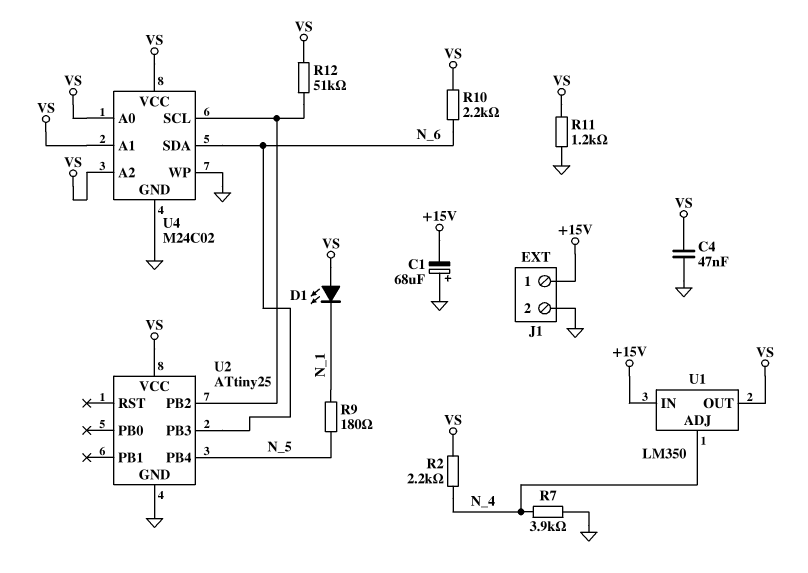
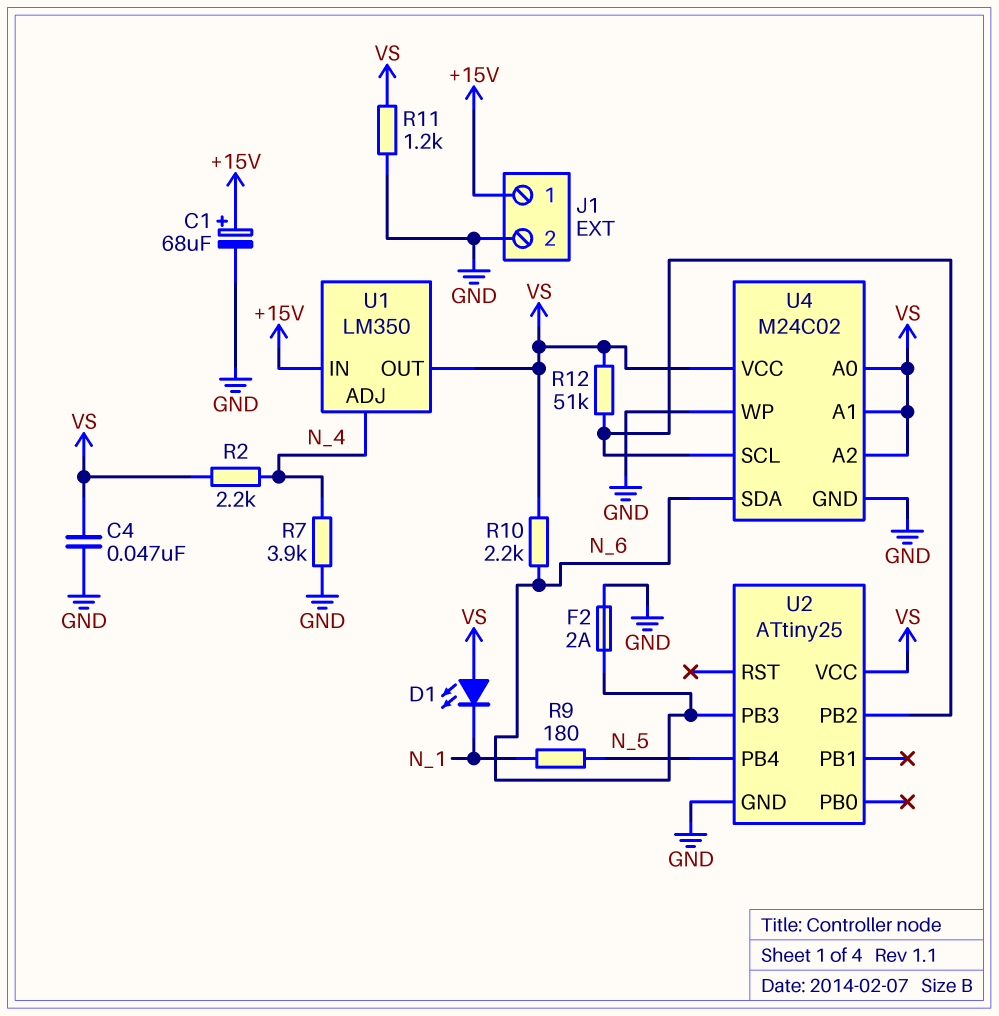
C1: 68uF (plus GND, minus +15V) -> 68uF (plus +15V, minus GND)
F2: none -> 2A (GND, N_6)

